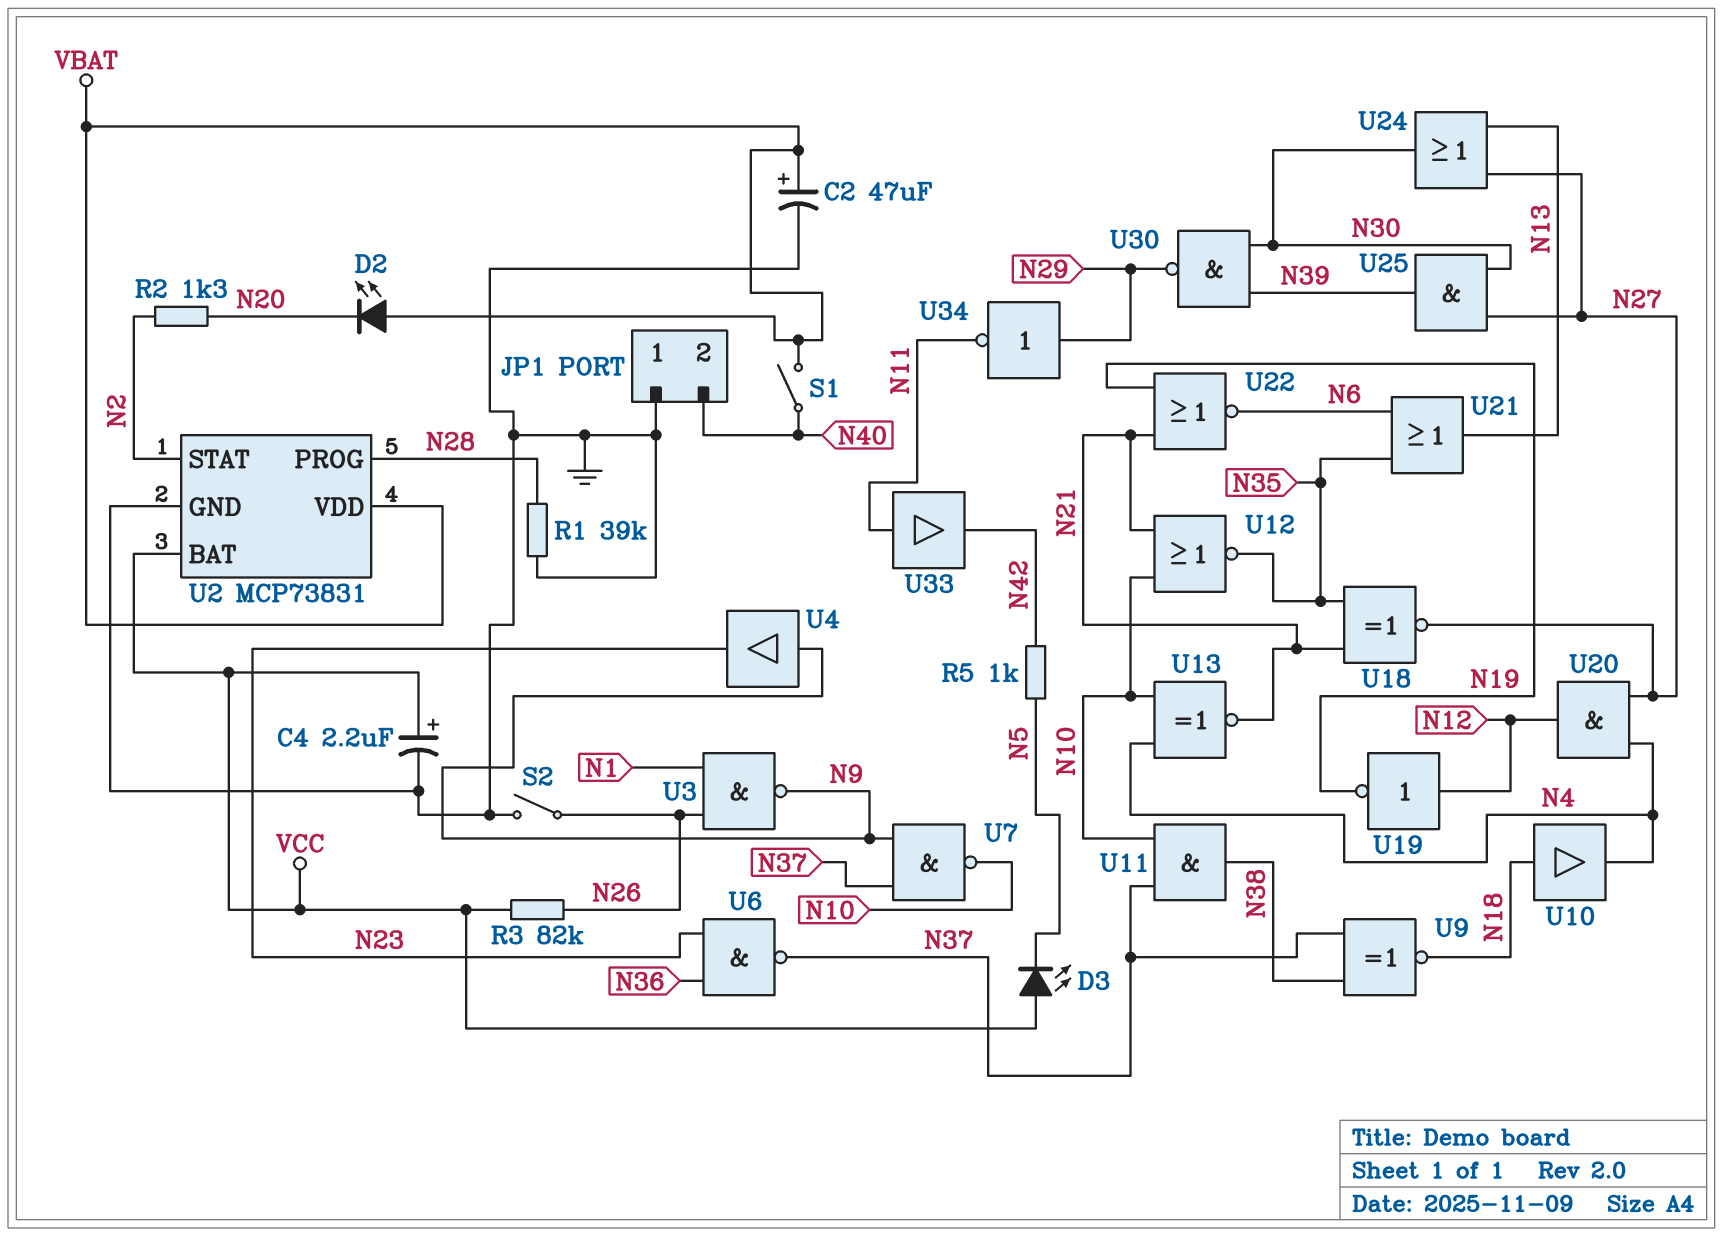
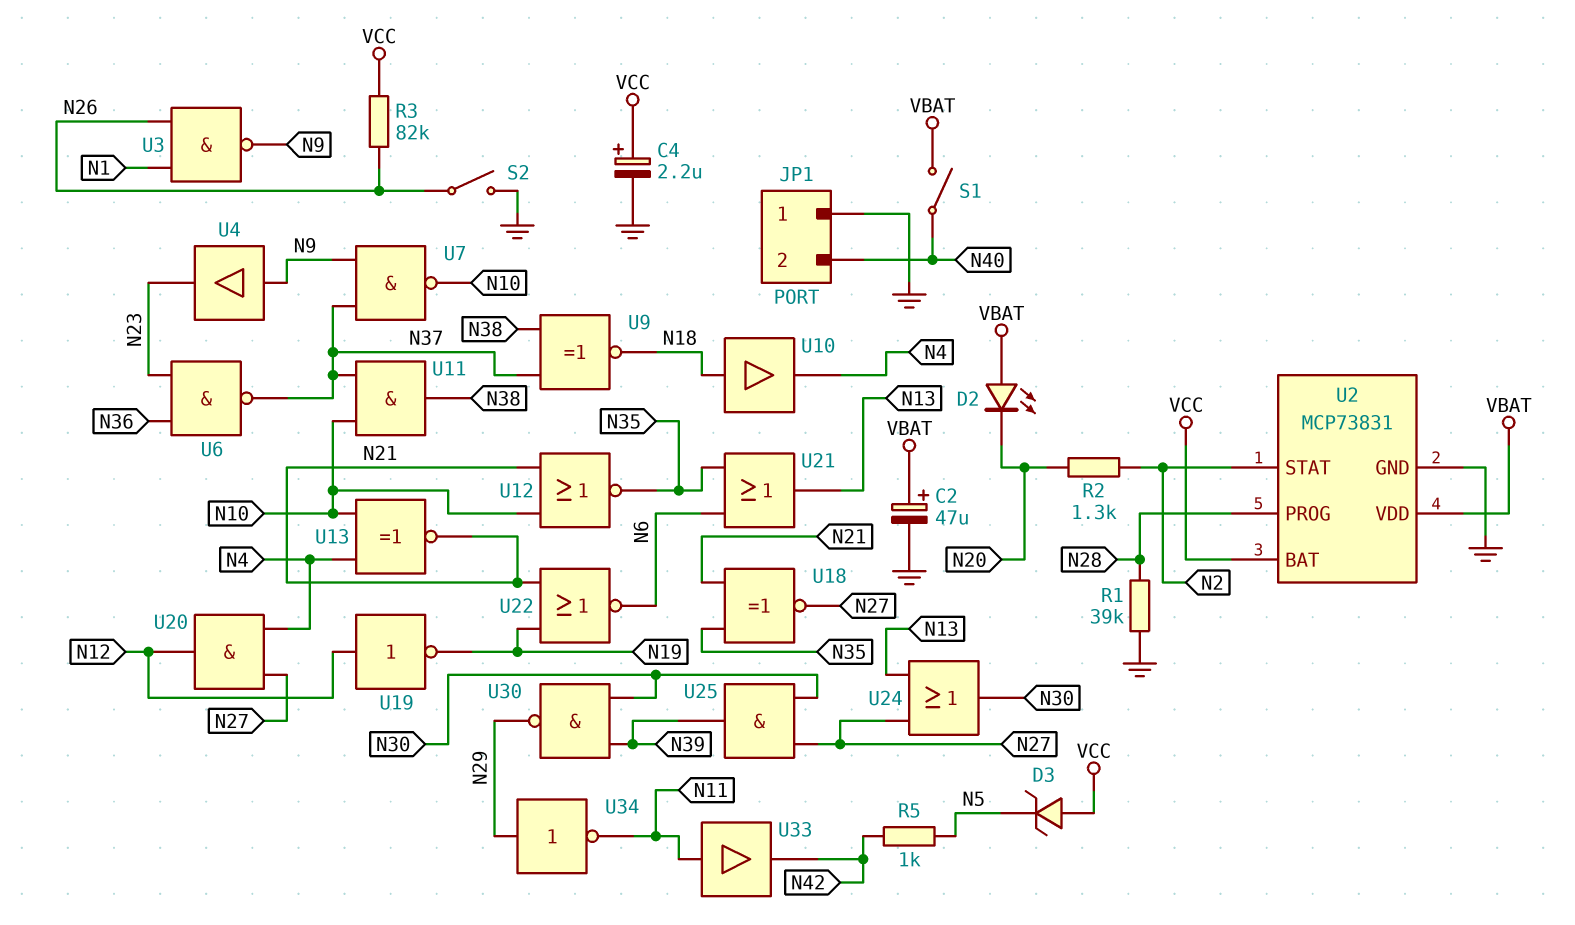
D3: LED (A VCC, K N5) -> zener (A VCC, K N5)

